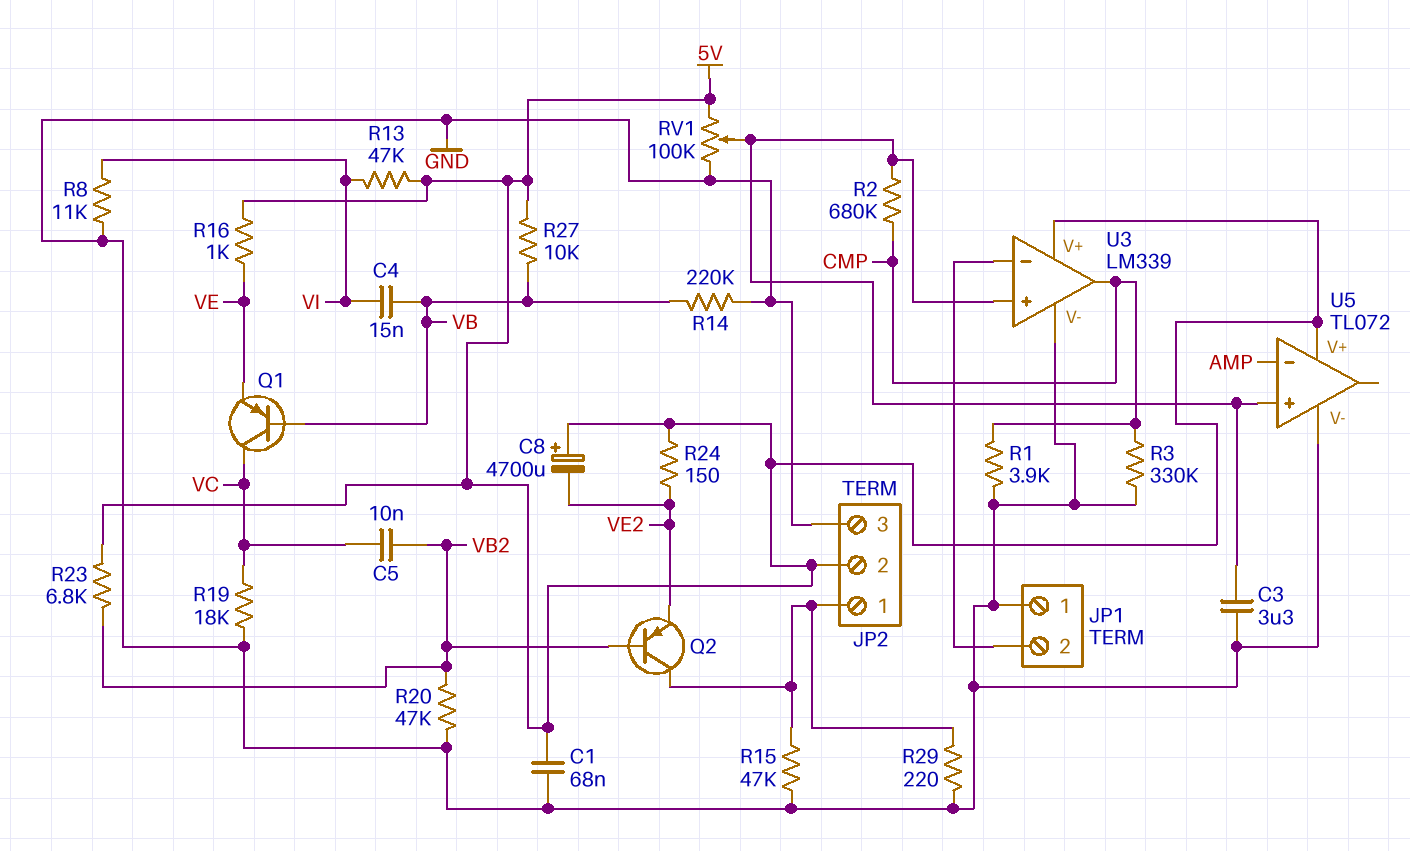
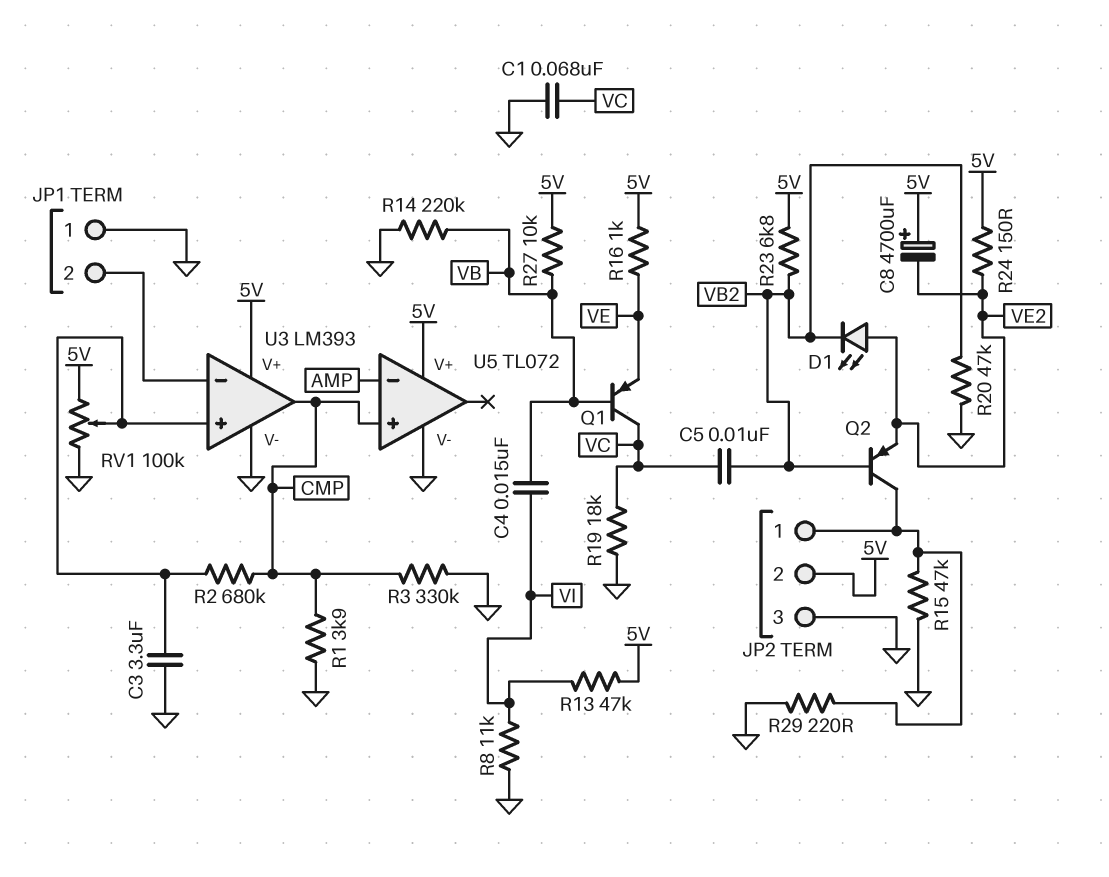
C1: 68nF (5V, GND) -> 68nF (GND, VC)
D1: none -> LED (A VE2, K VB2)
U3: LM339 -> LM393
U5 pin in+: U3/in+ -> CMP

